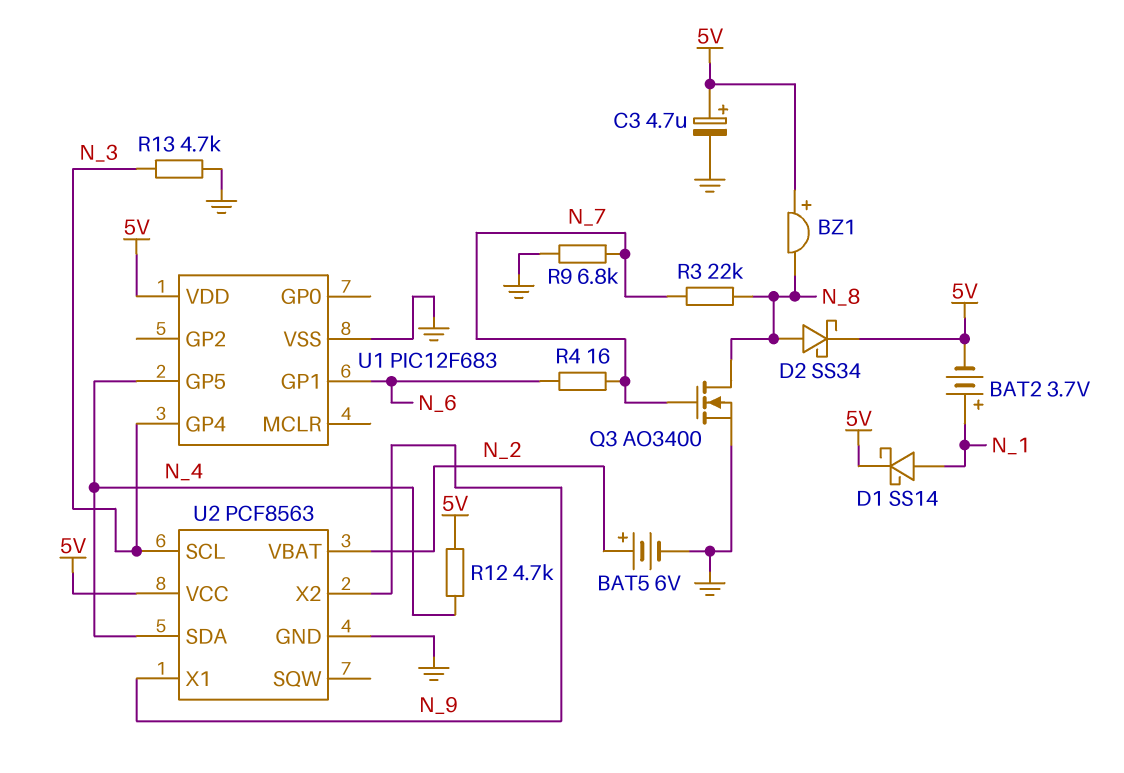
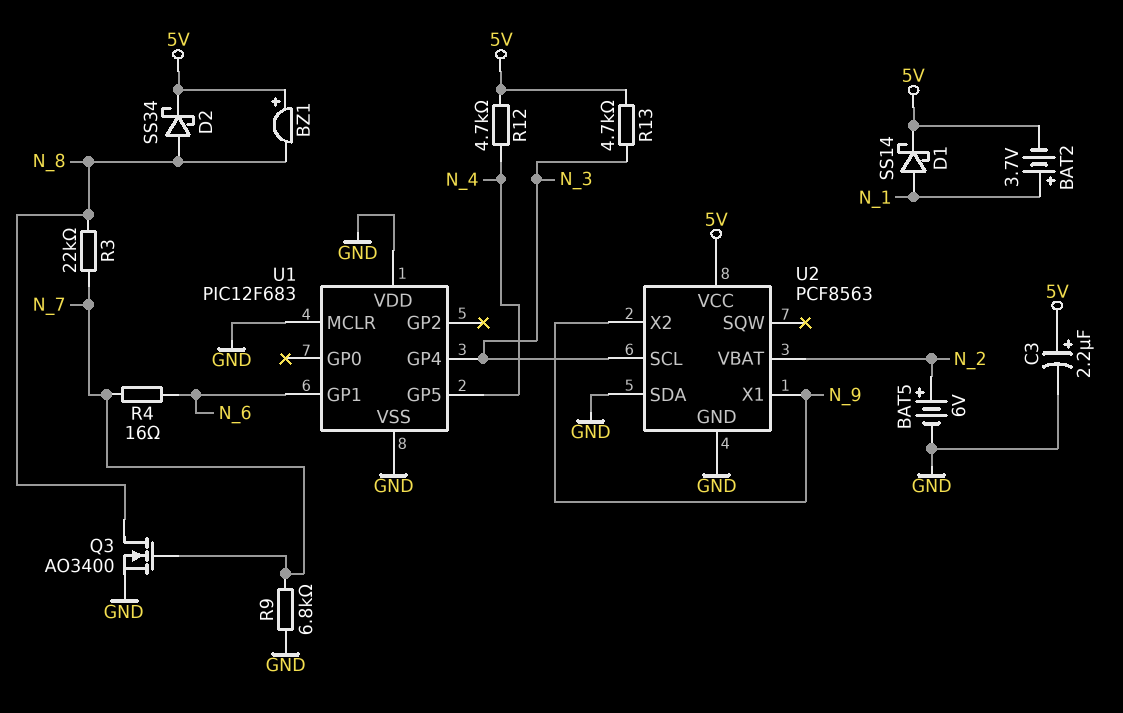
C3: 4.7uF (plus 5V, minus GND) -> 2.2uF (plus 5V, minus GND)
R13: 4.7k (GND, N_3) -> 4.7k (5V, N_3)
U1 pin MCLR: none -> GND
U1 pin VDD: 5V -> GND
U2 pin SDA: N_4 -> GND

